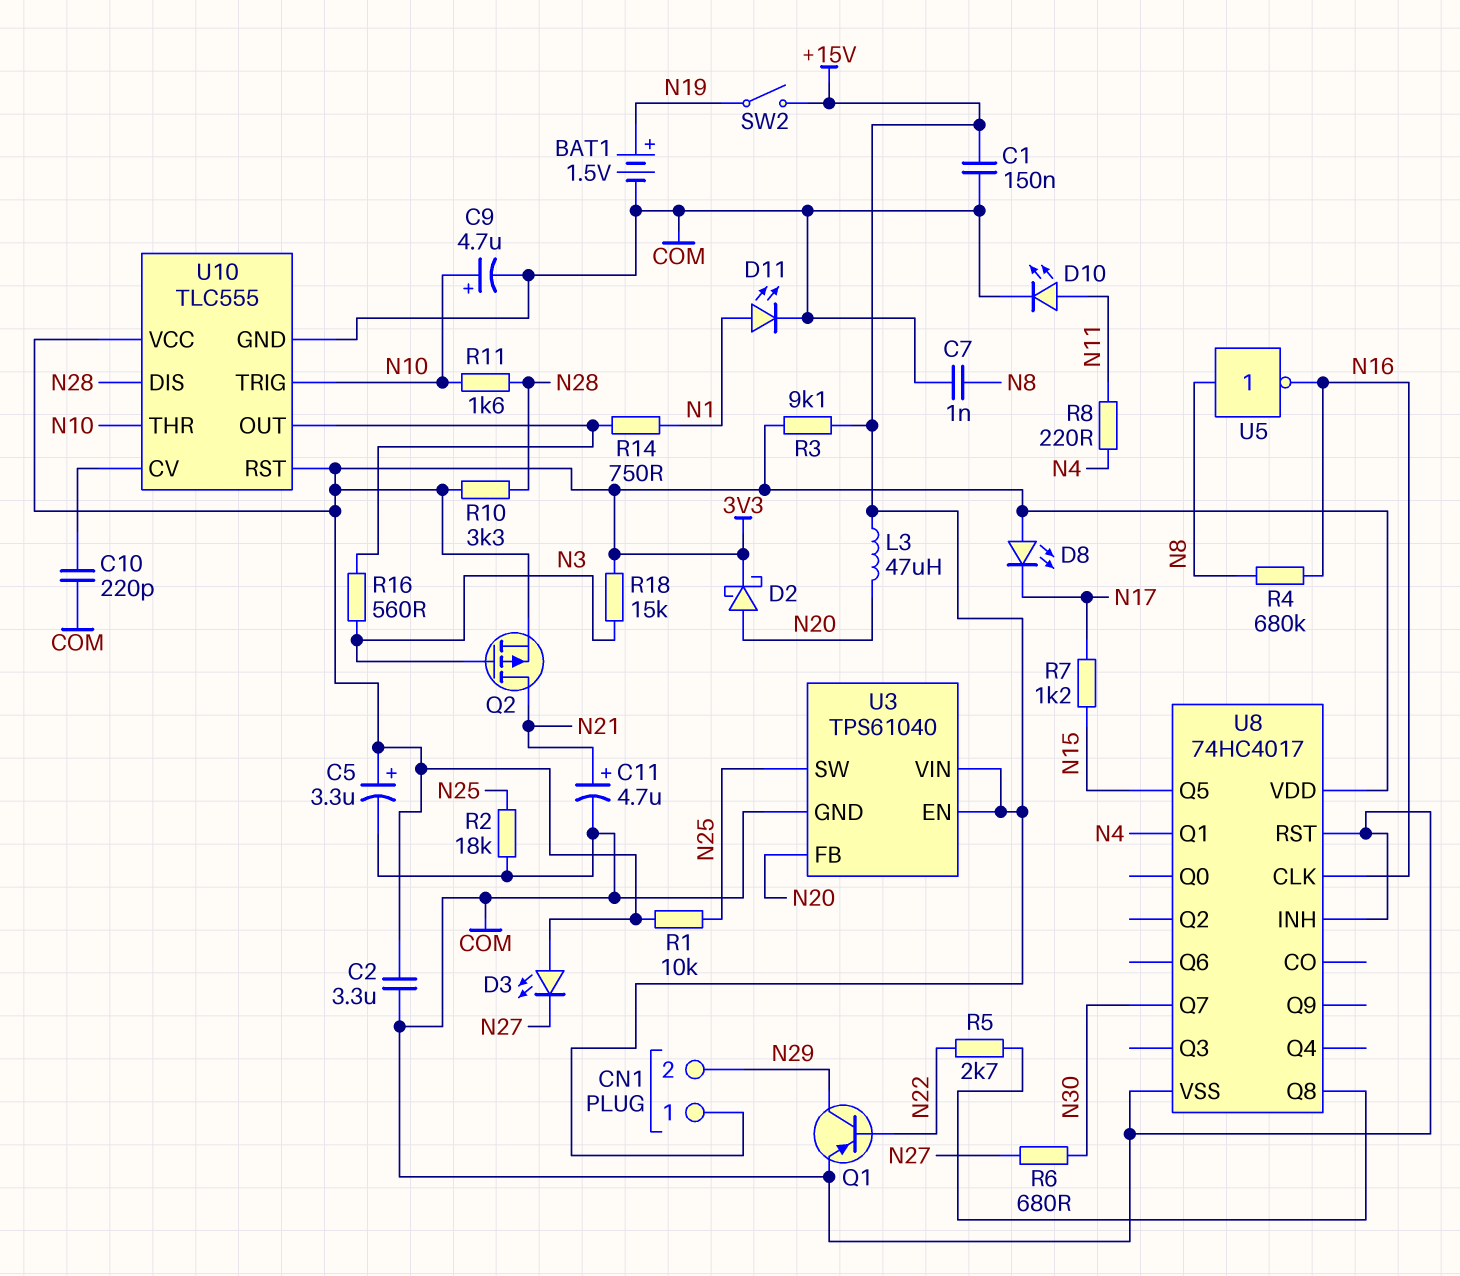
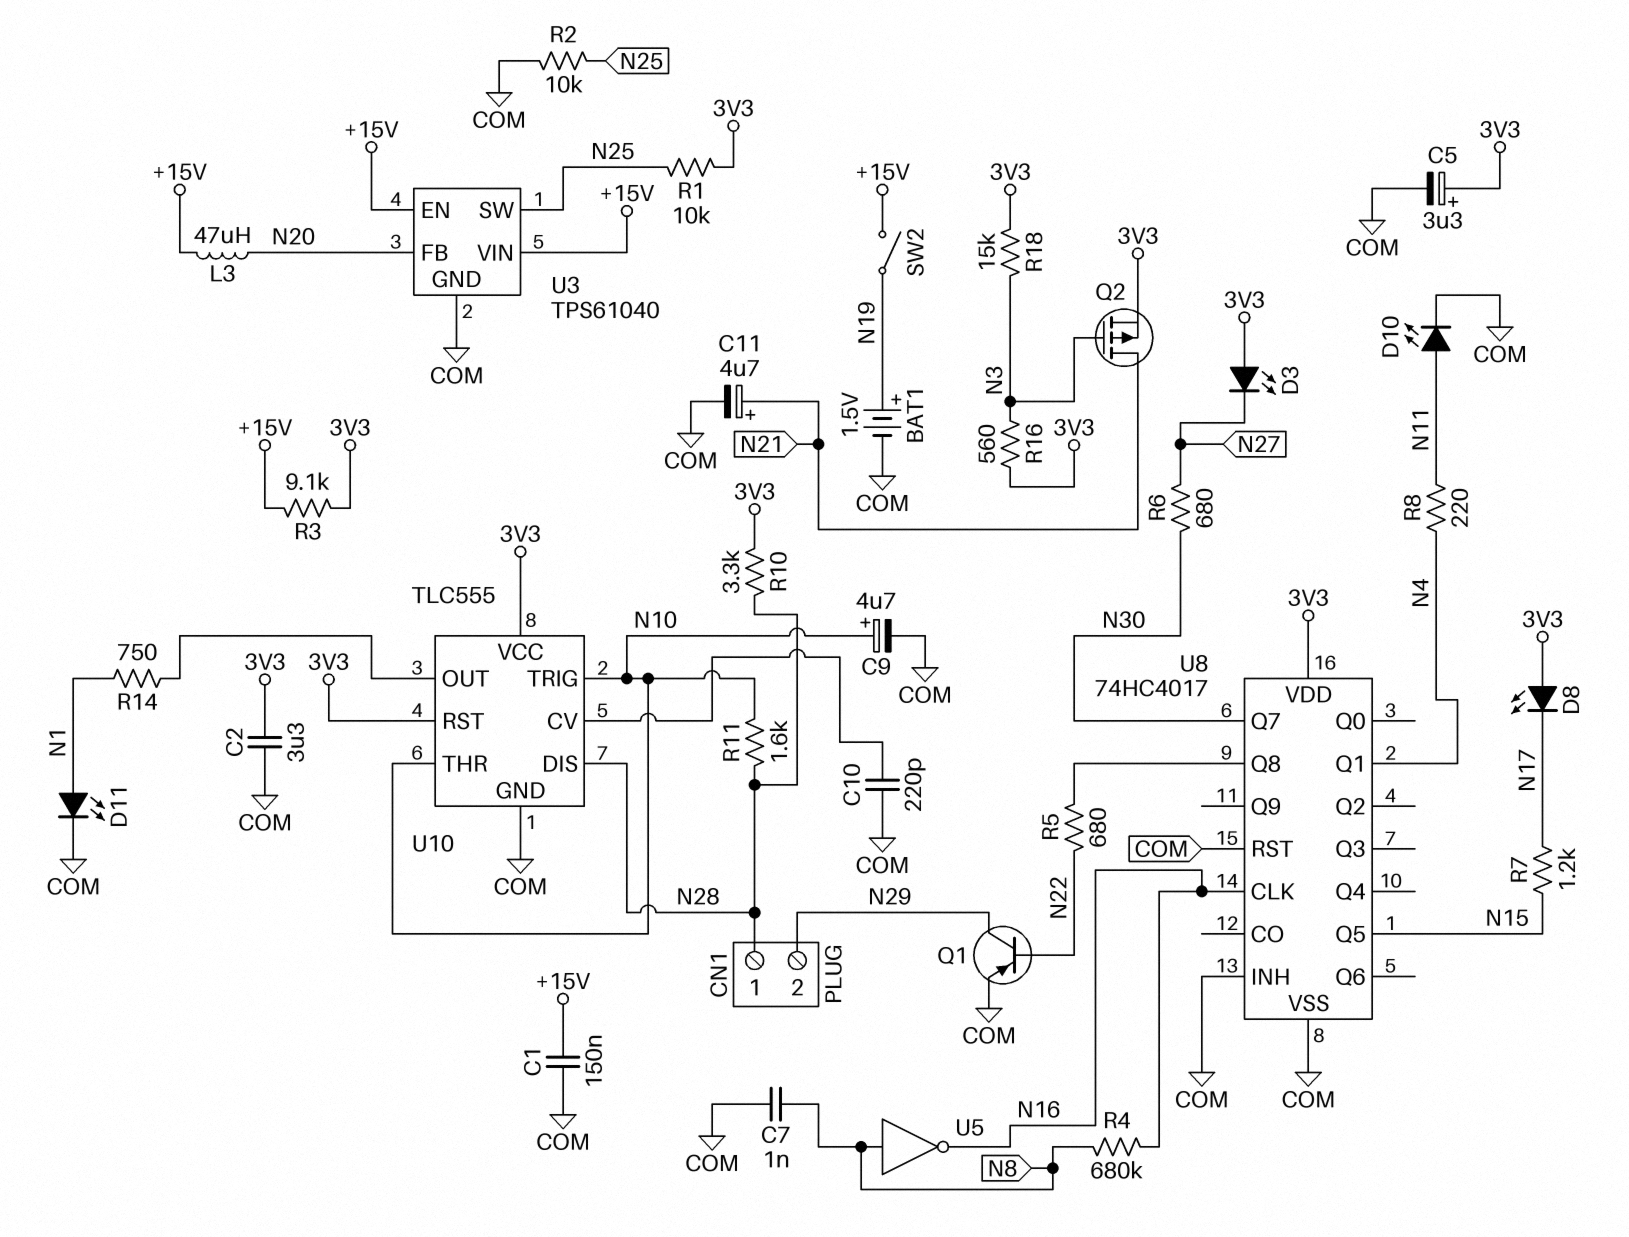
CN1 pin 1: +15V -> N28
D2: schottky (A N20, K 3V3) -> none
R2: 18k (COM, N25) -> 10k (COM, N25)
R5: 2.7k (N22, U8/Q8) -> 680 (N22, U8/Q8)
R16: 560 (N3, U10/OUT) -> 560 (3V3, N3)

